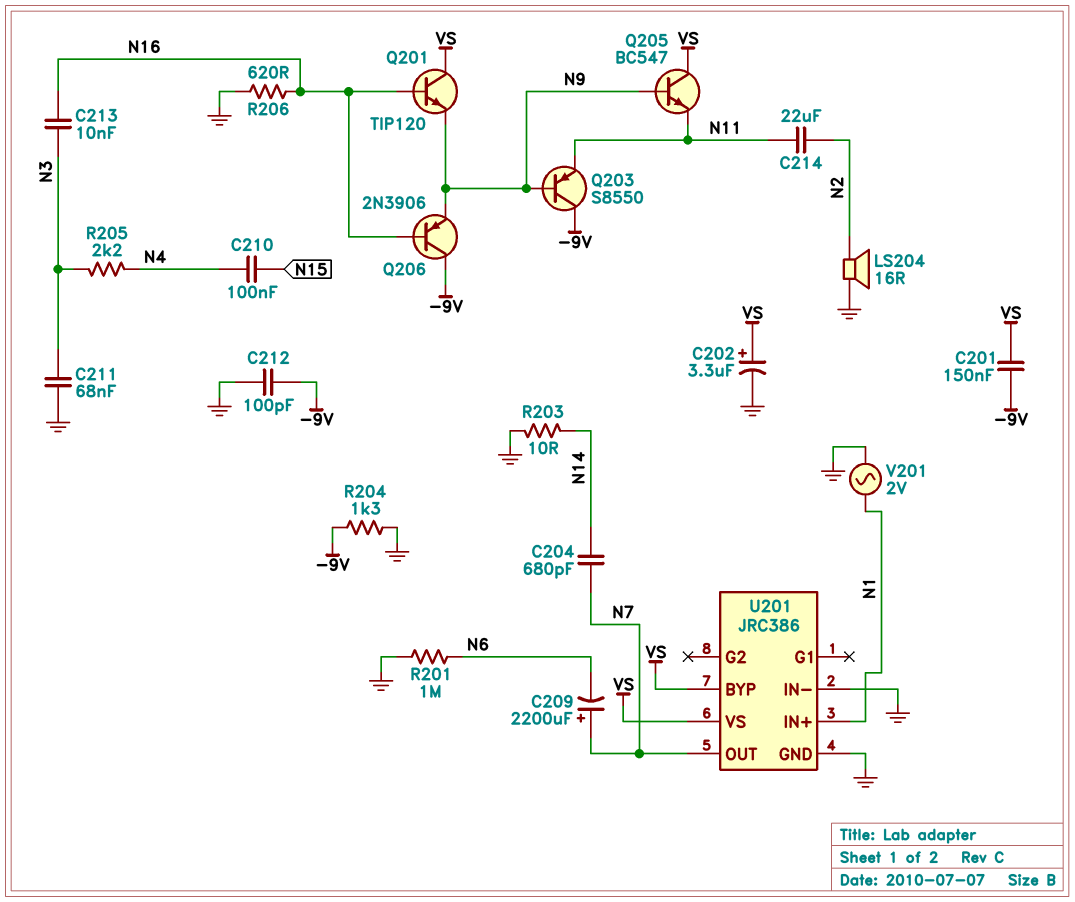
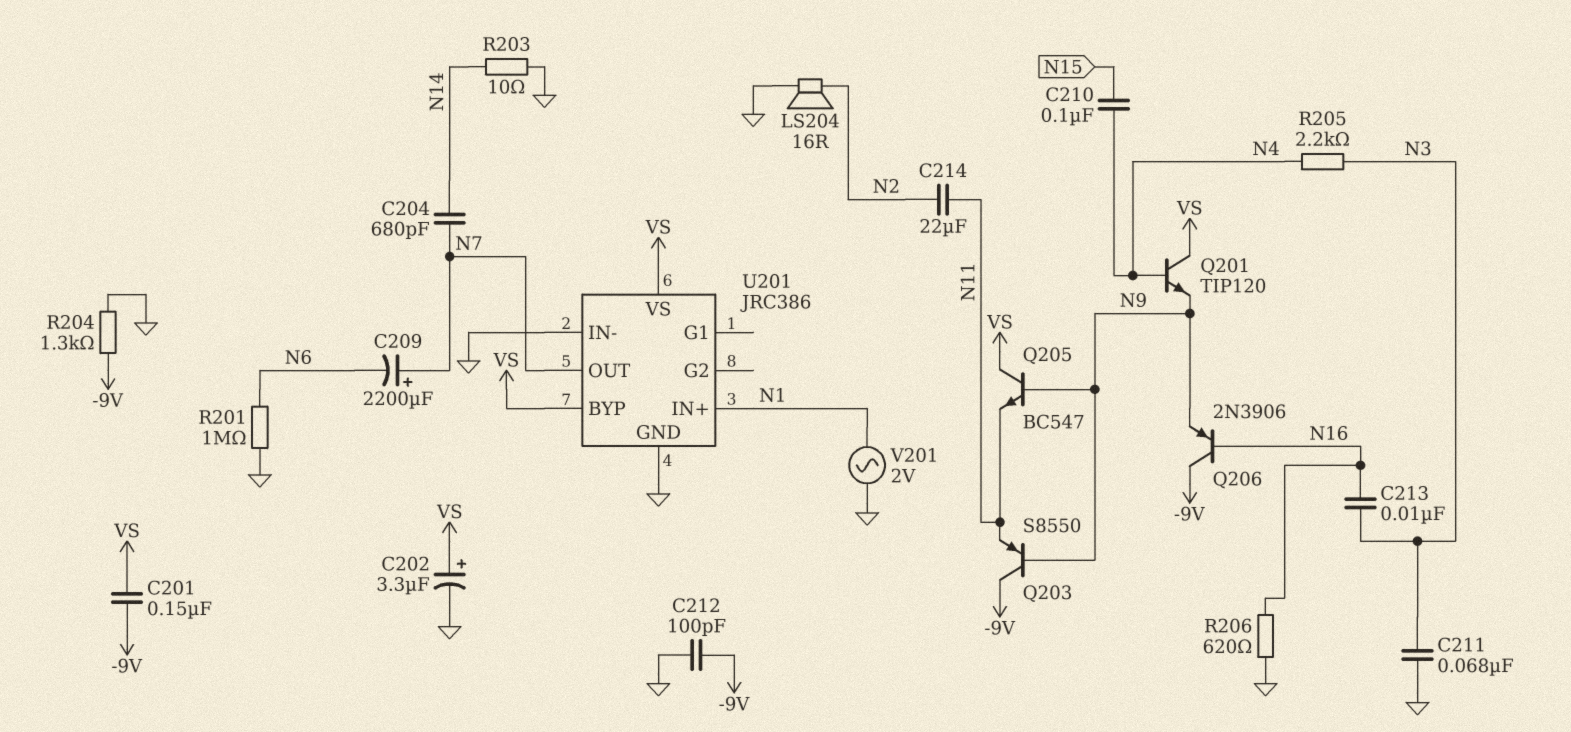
Q201: NPN TIP120 (B N16, C VS, E N9) -> NPN TIP120 (B N4, C VS, E N9)

